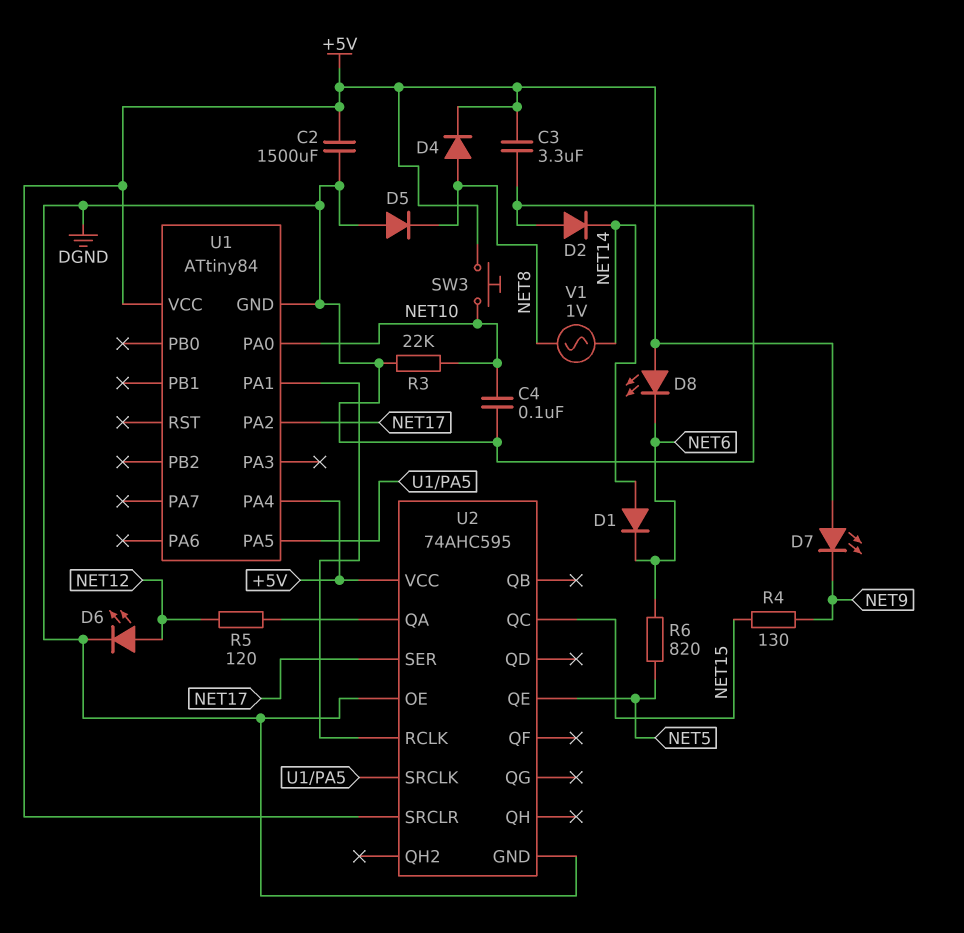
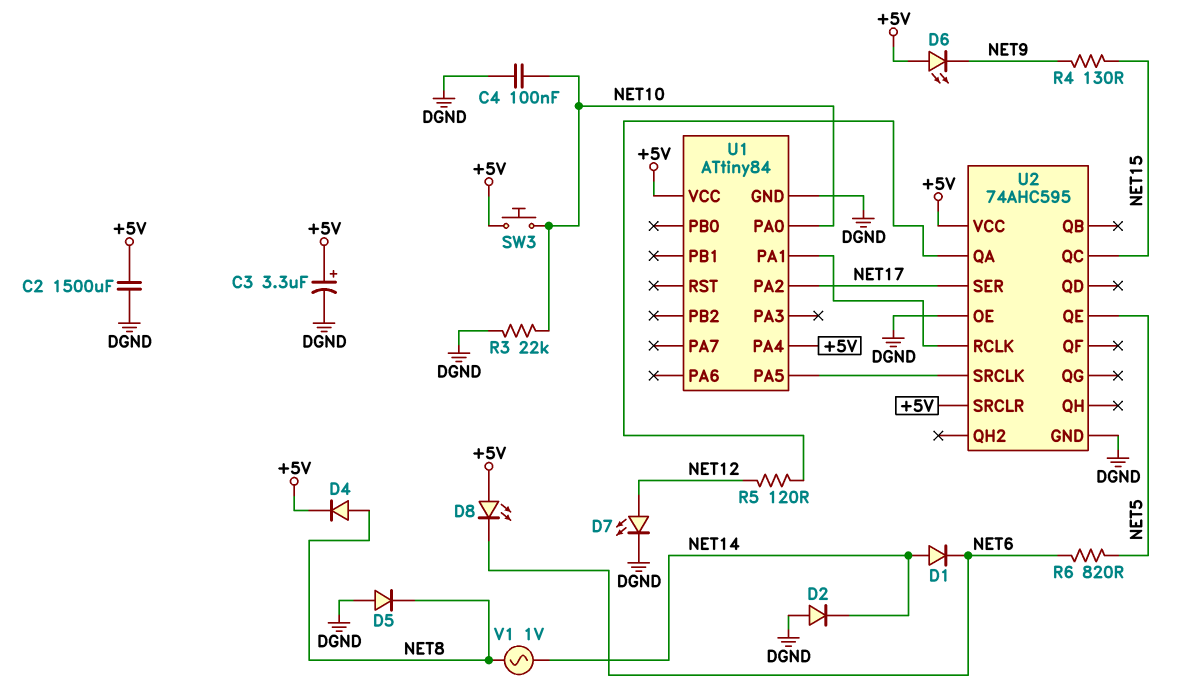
C3: 3.3uF (+5V, DGND) -> 3.3uF (plus +5V, minus DGND)
D6: LED (A NET12, K DGND) -> LED (A +5V, K NET9)
D7: LED (A +5V, K NET9) -> LED (A NET12, K DGND)

